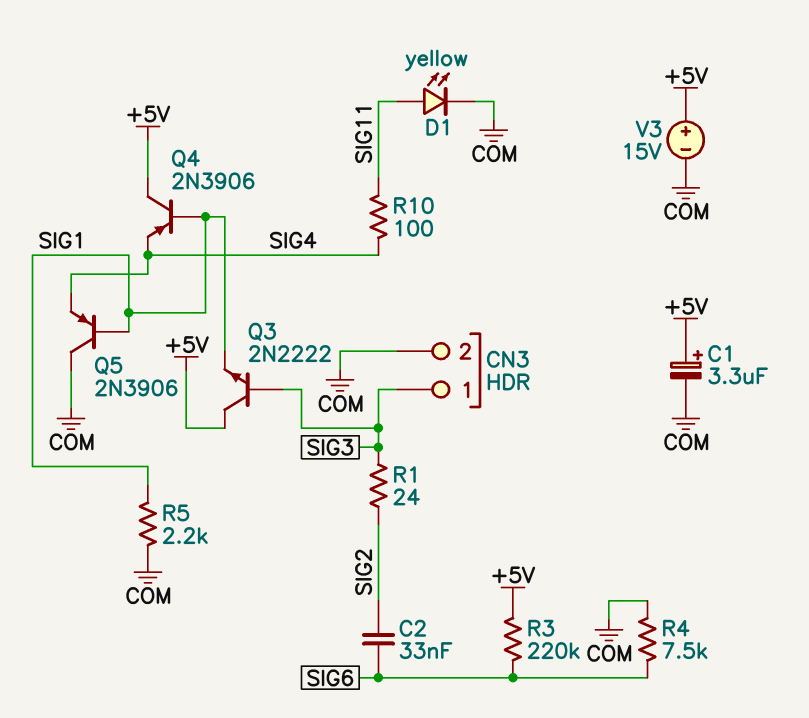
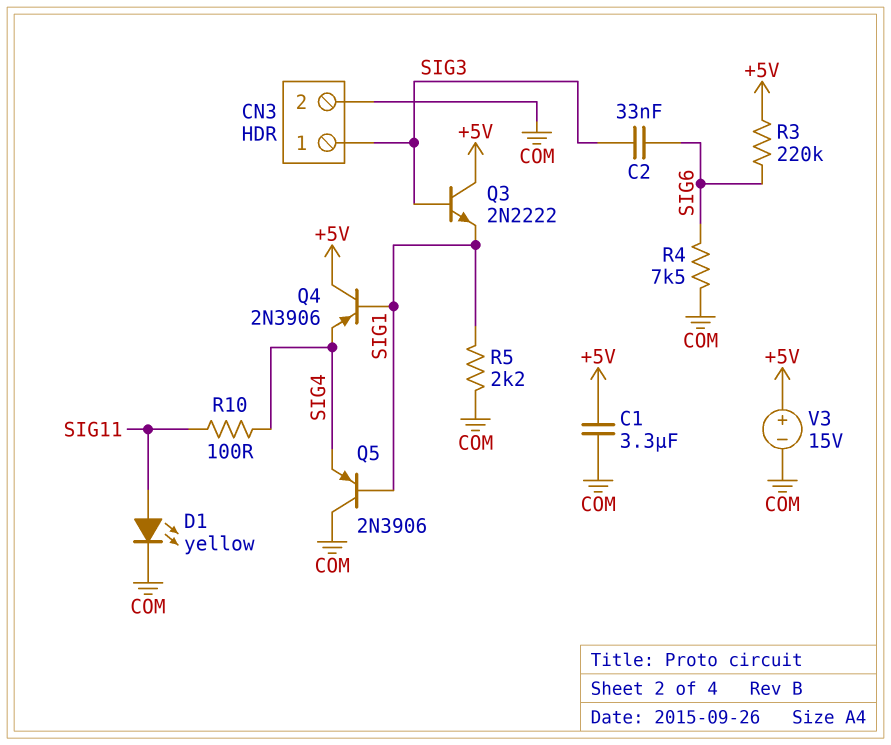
C1: 3.3uF (plus +5V, minus COM) -> 3.3uF (+5V, COM)
C2: 33nF (SIG2, SIG6) -> 33nF (SIG3, SIG6)
R1: 24 (SIG2, SIG3) -> none

